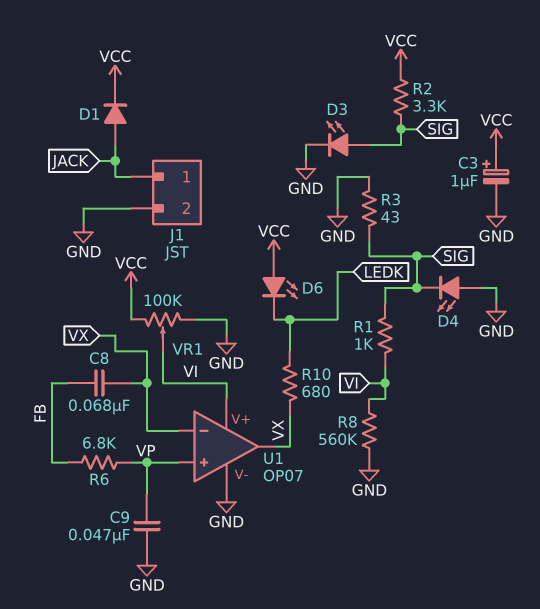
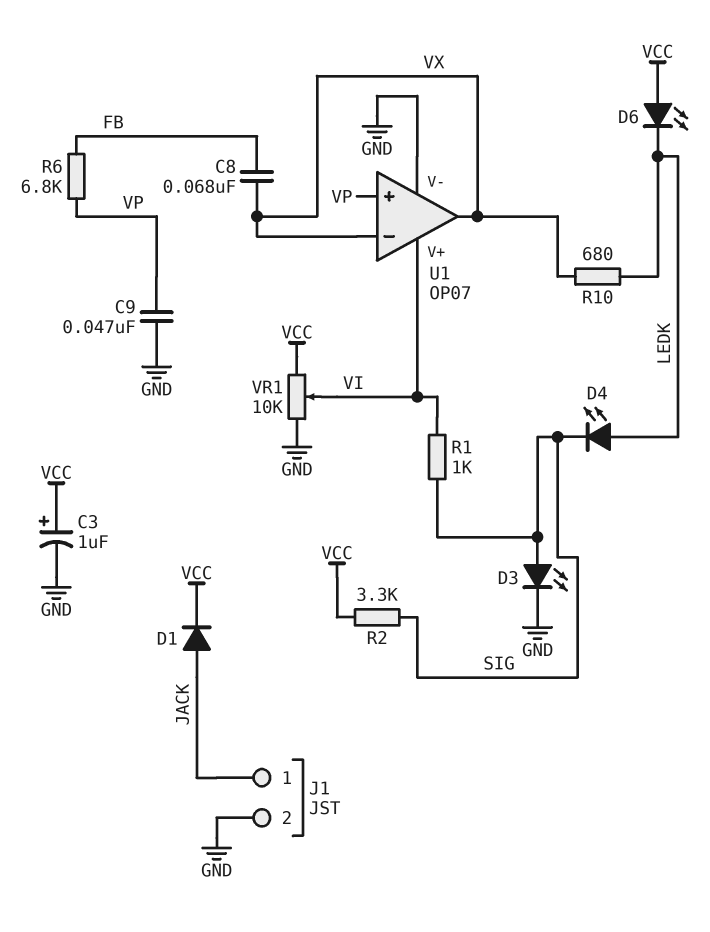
D4: LED (A GND, K SIG) -> LED (A LEDK, K SIG)
R3: 43 (GND, SIG) -> none
R8: 560k (GND, VI) -> none
VR1: 100k (GND, VCC, wiper VI) -> 10k (GND, VCC, wiper VI)

